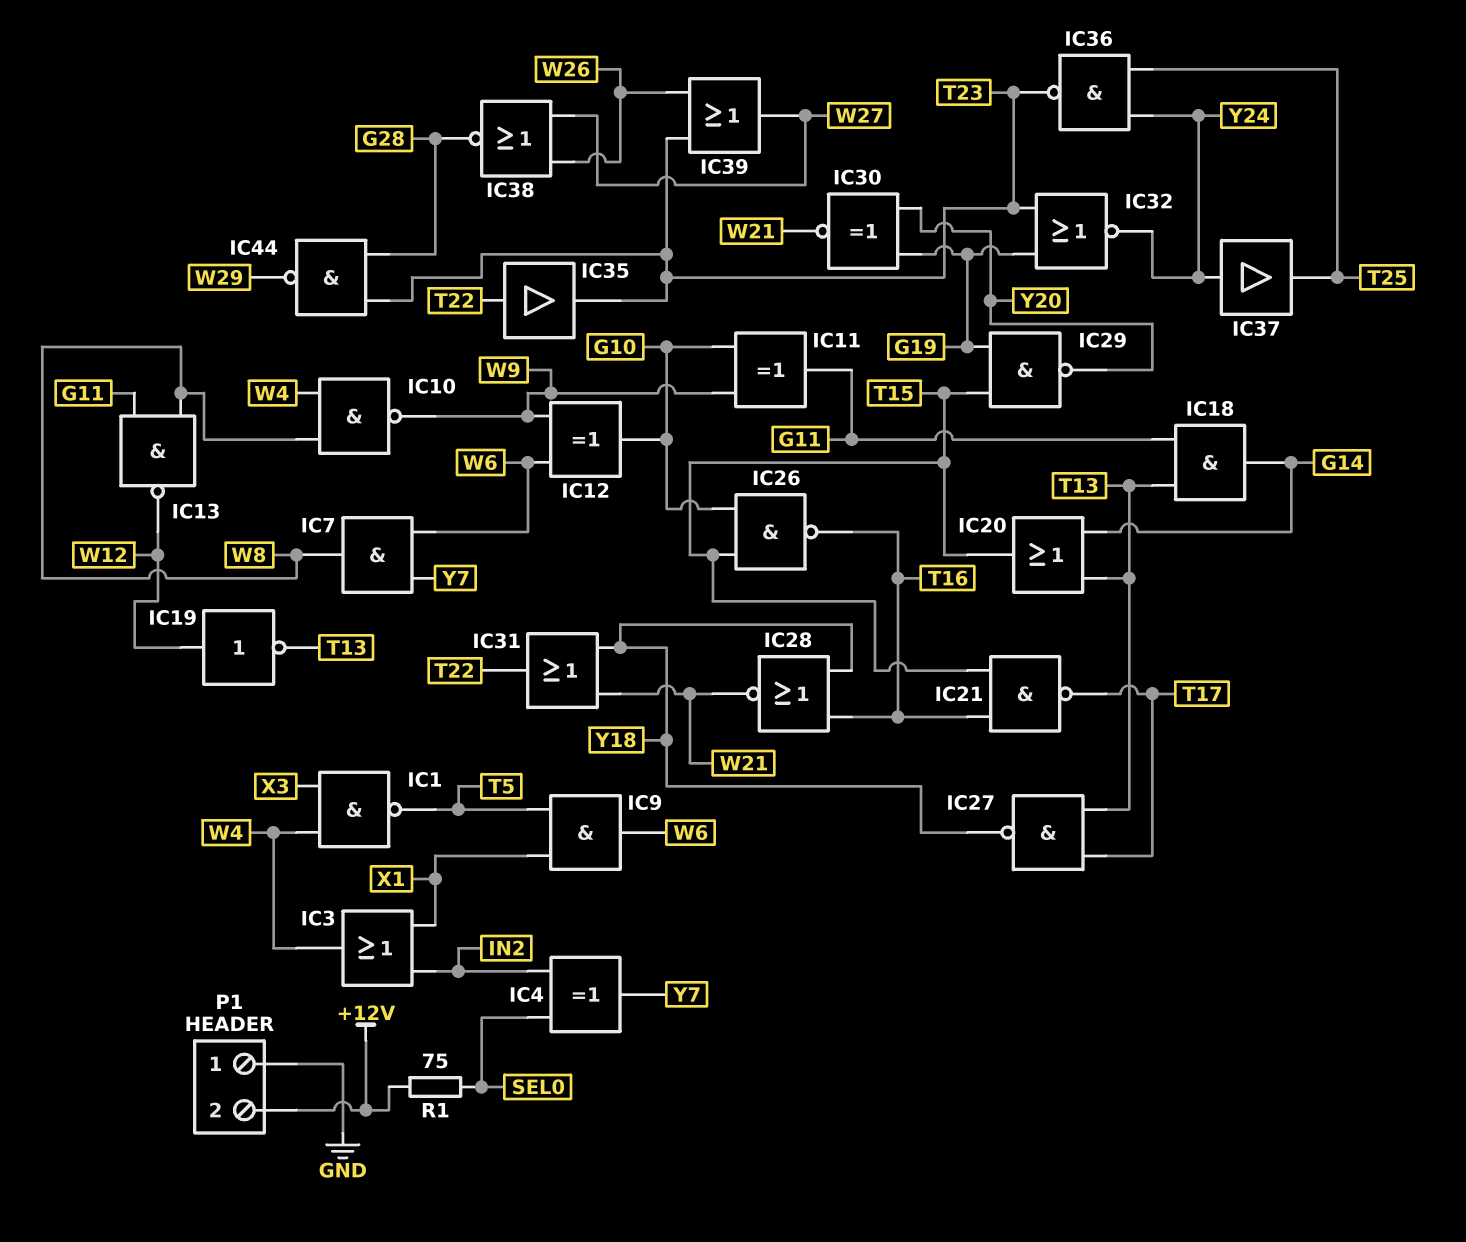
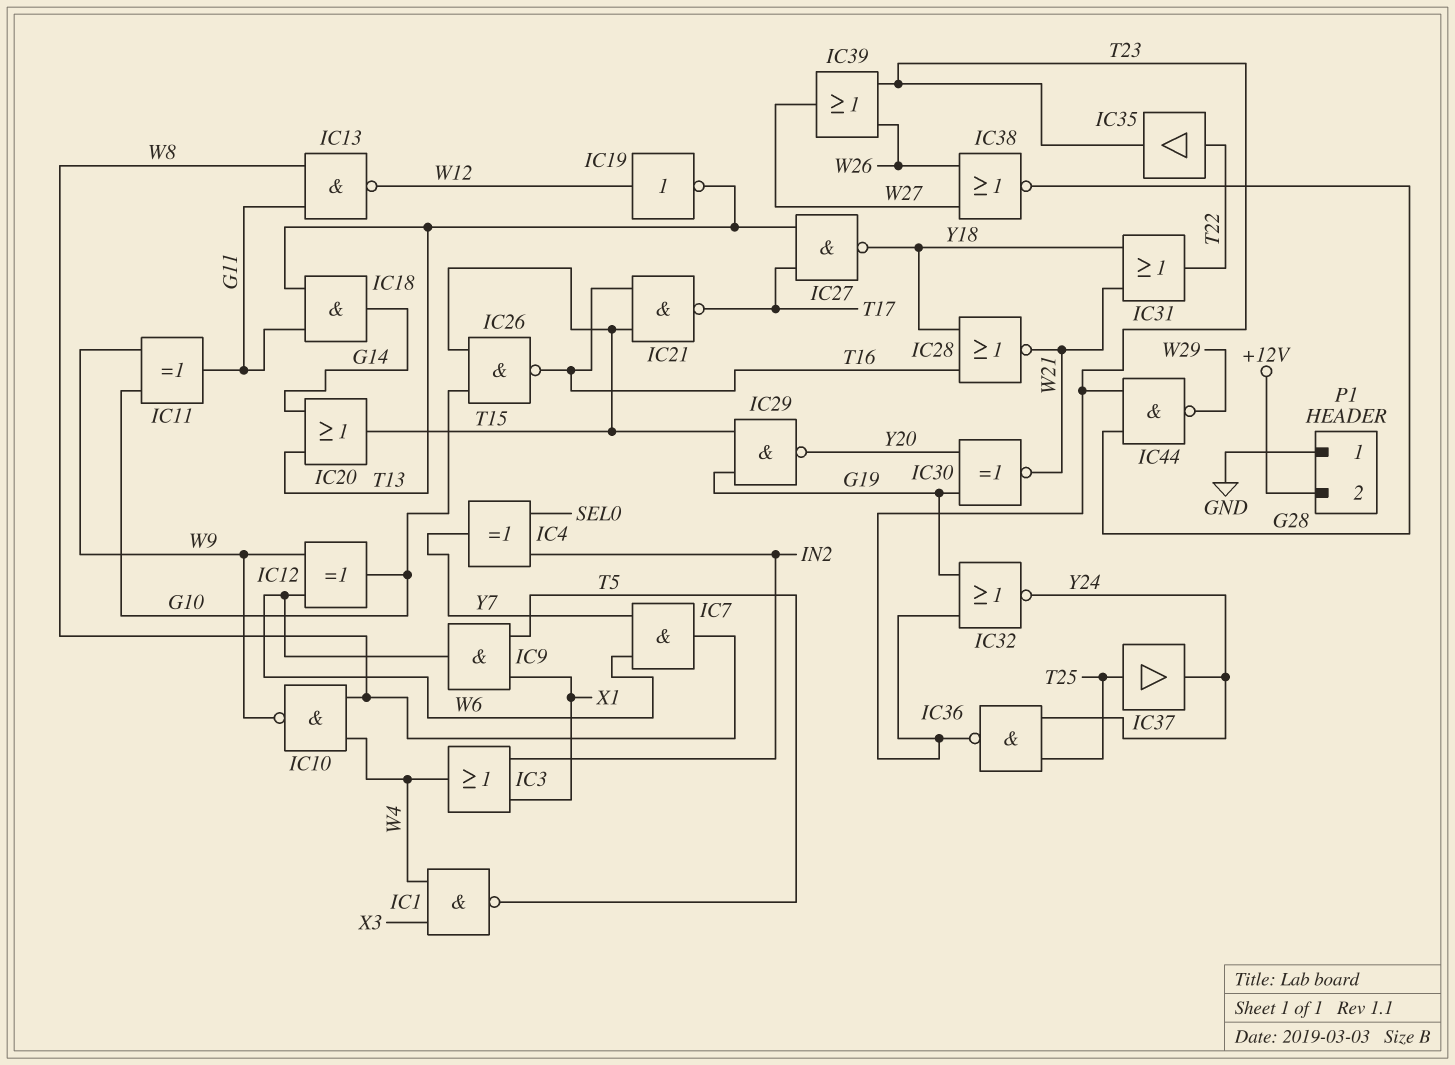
IC37: buffer (in Y24, out T25) -> buffer (in T25, out Y24)
R1: 75 (+12V, SEL0) -> none

